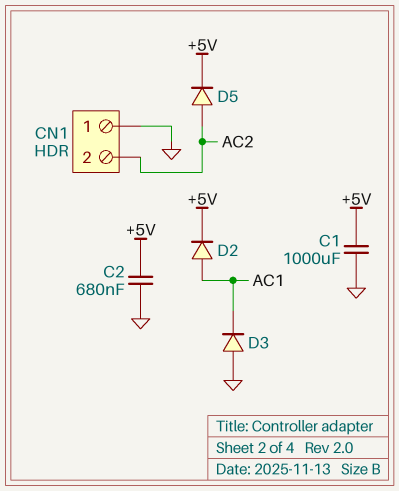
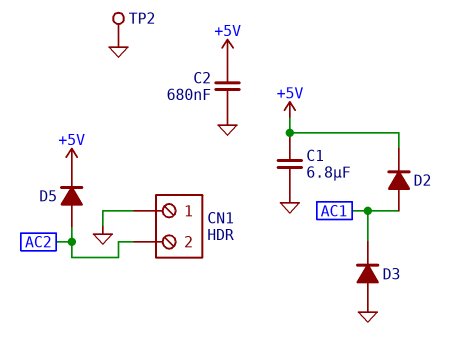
C1: 1000uF (+5V, GND) -> 6.8uF (+5V, GND)
TP2: none -> test point (GND)

